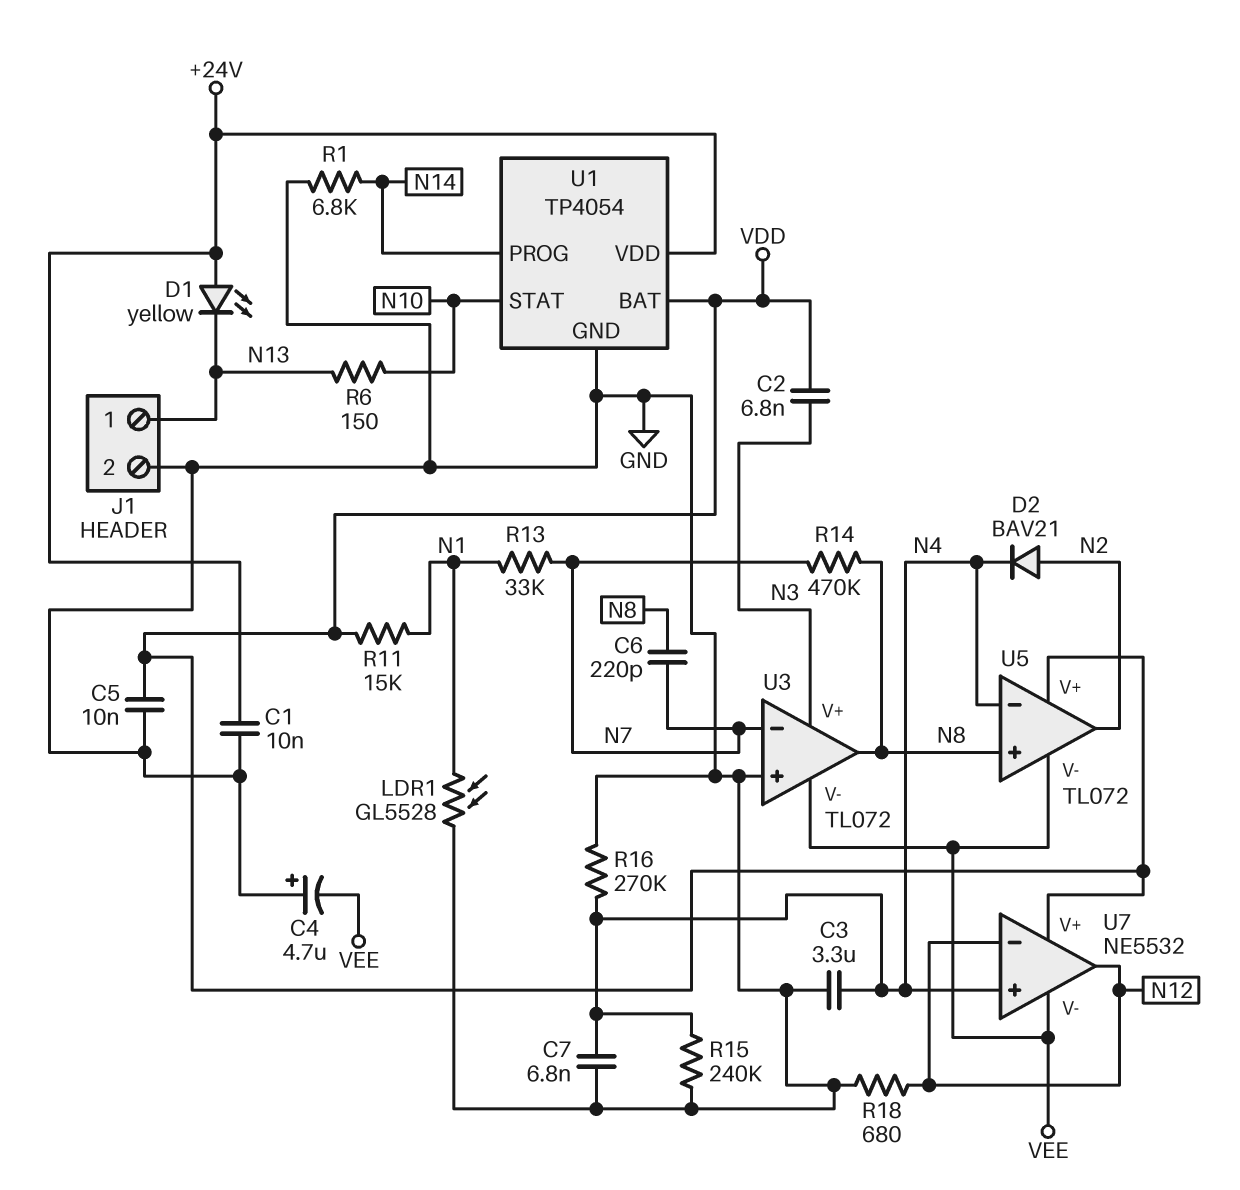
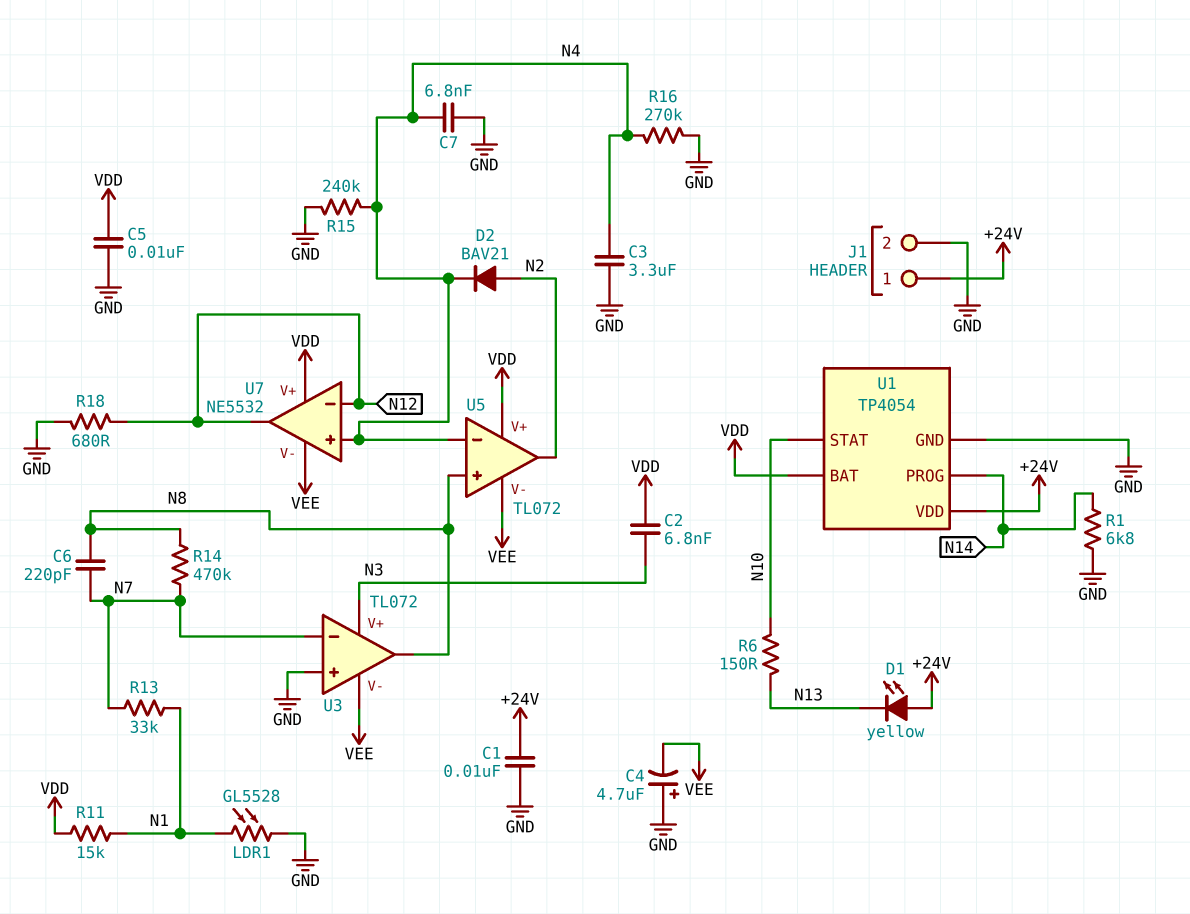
J1 pin 1: N13 -> +24V

